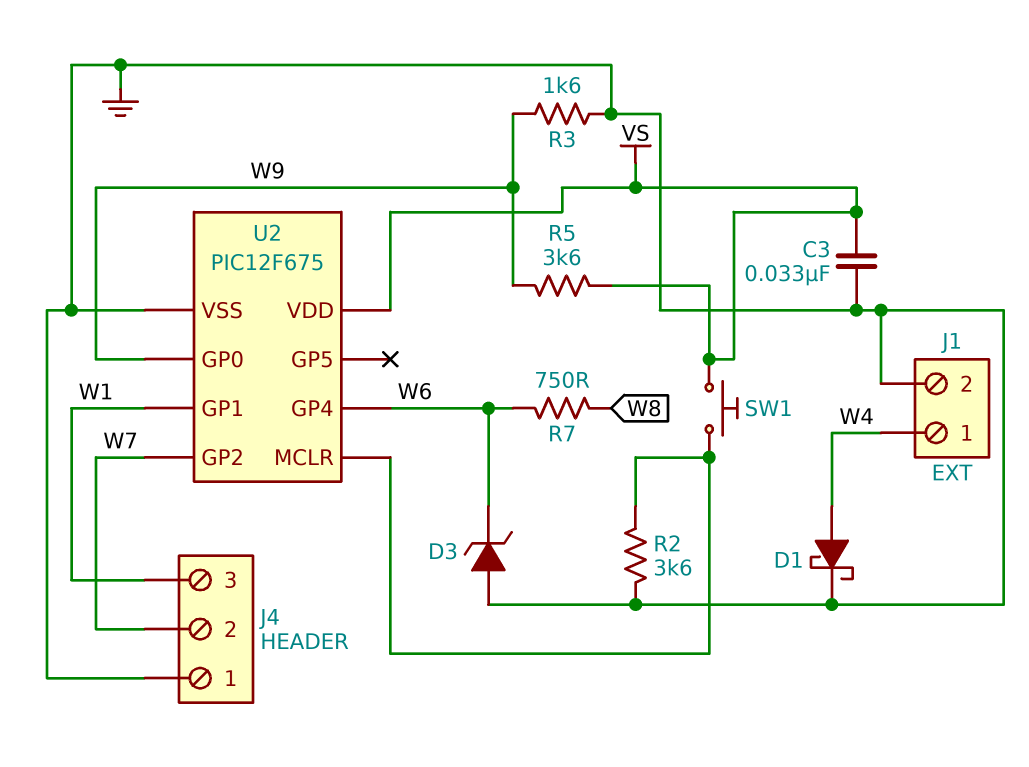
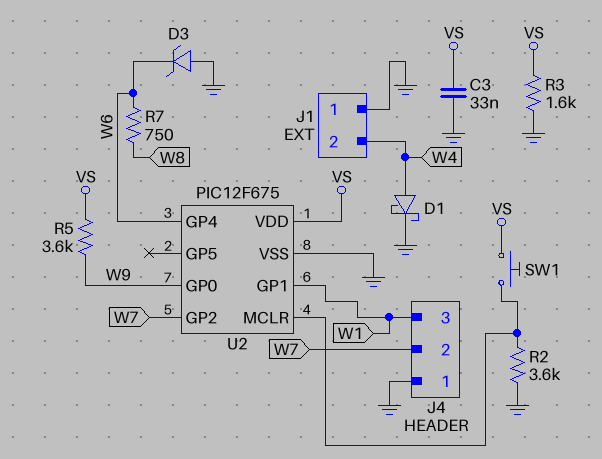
J1 pin 1: W4 -> GND
J1 pin 2: GND -> W4
R3: 1.6k (GND, W9) -> 1.6k (GND, VS)

